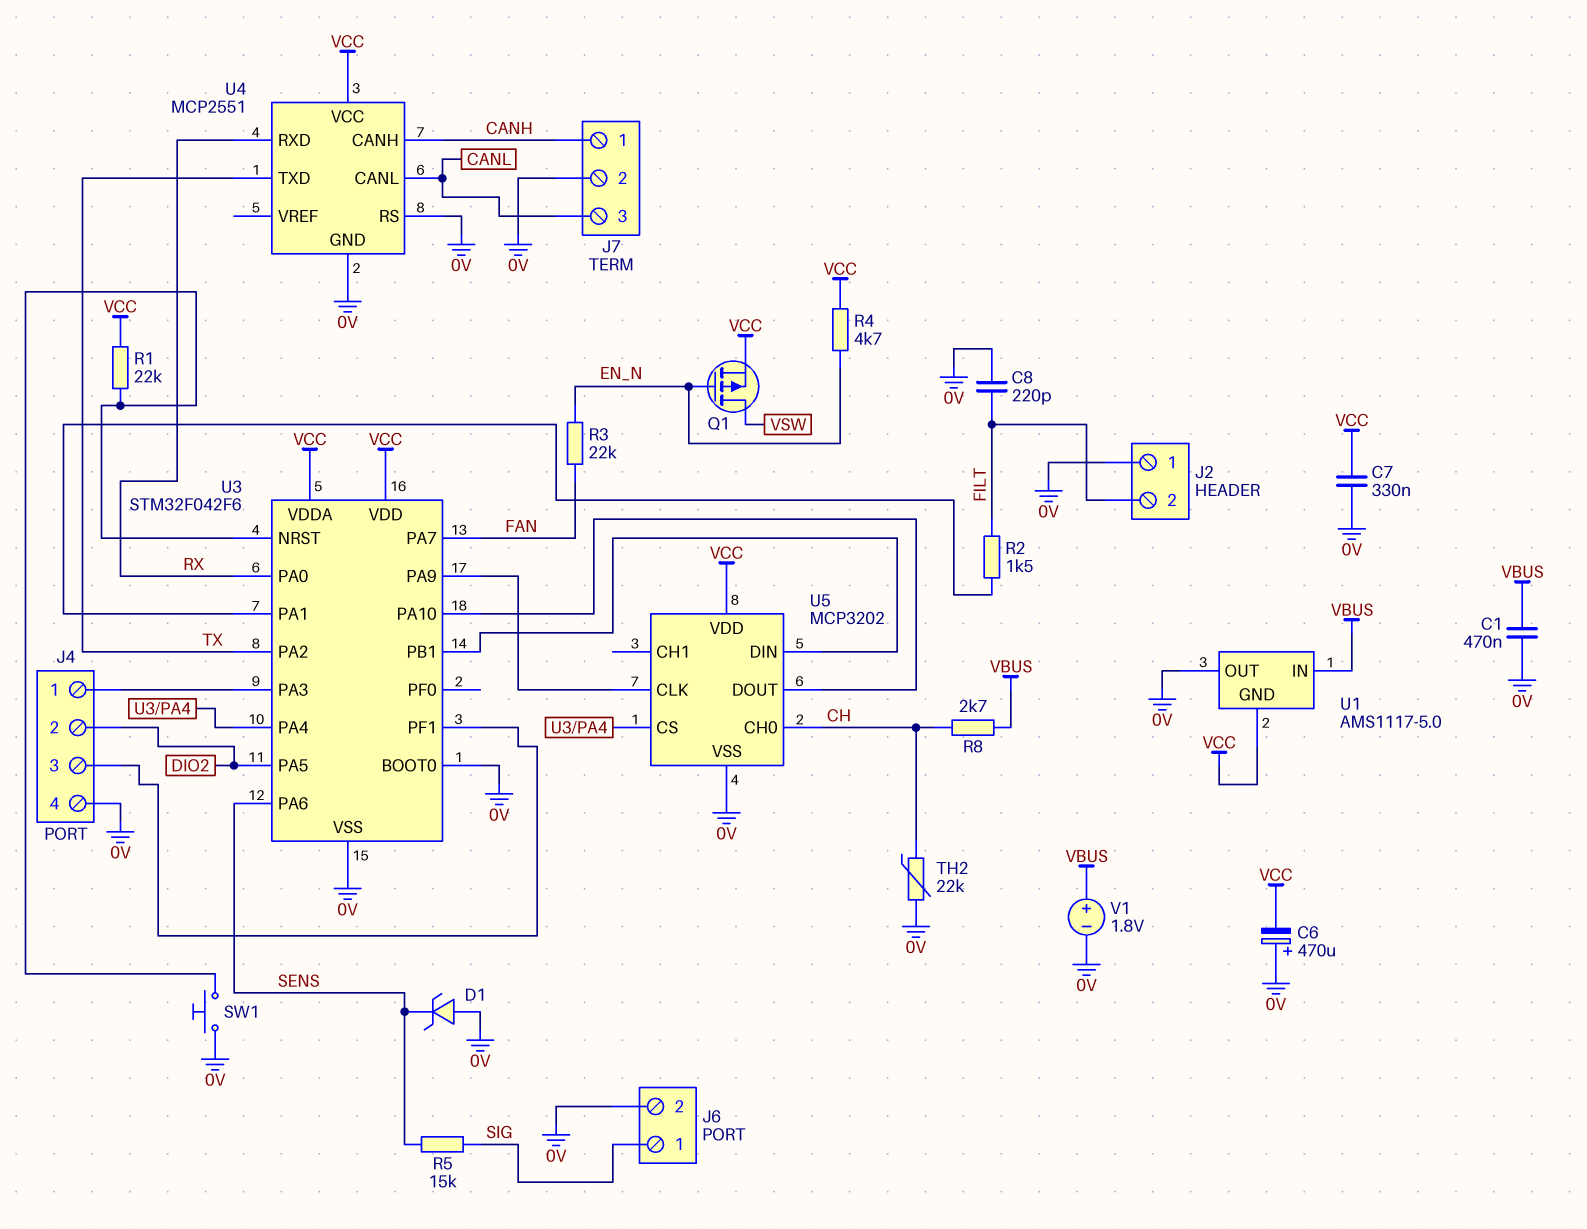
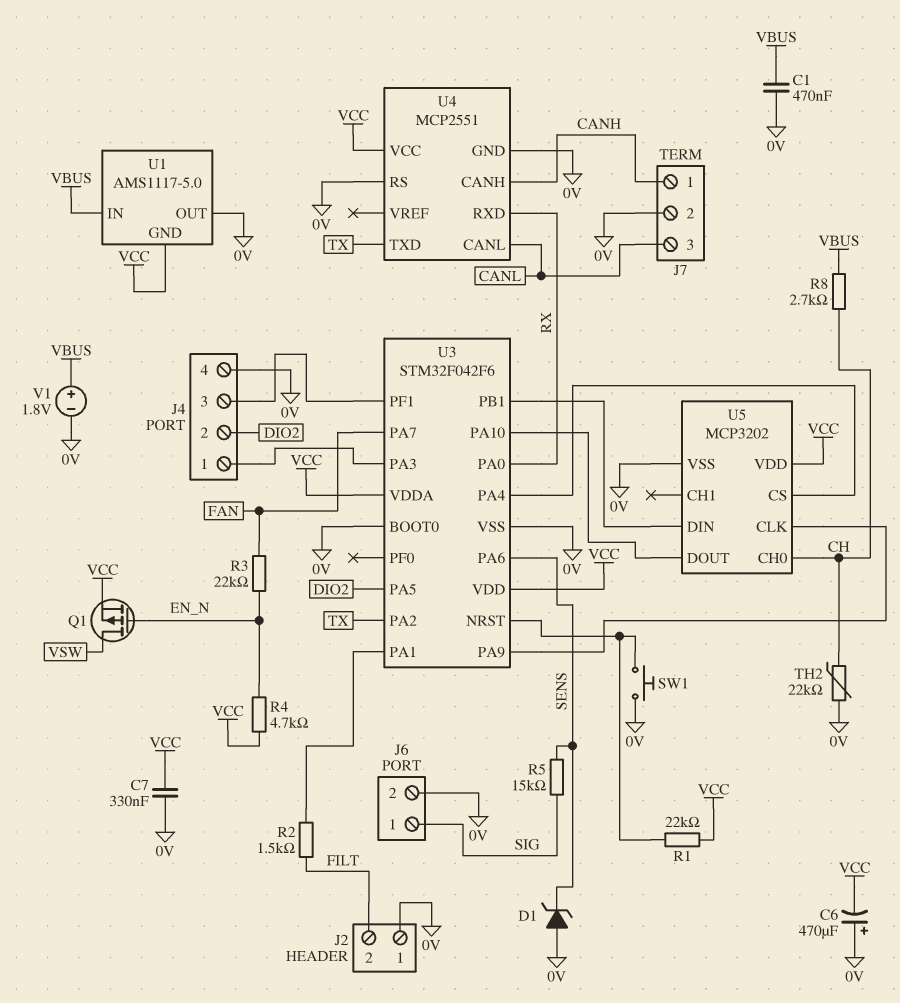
C8: 220pF (0V, FILT) -> none

